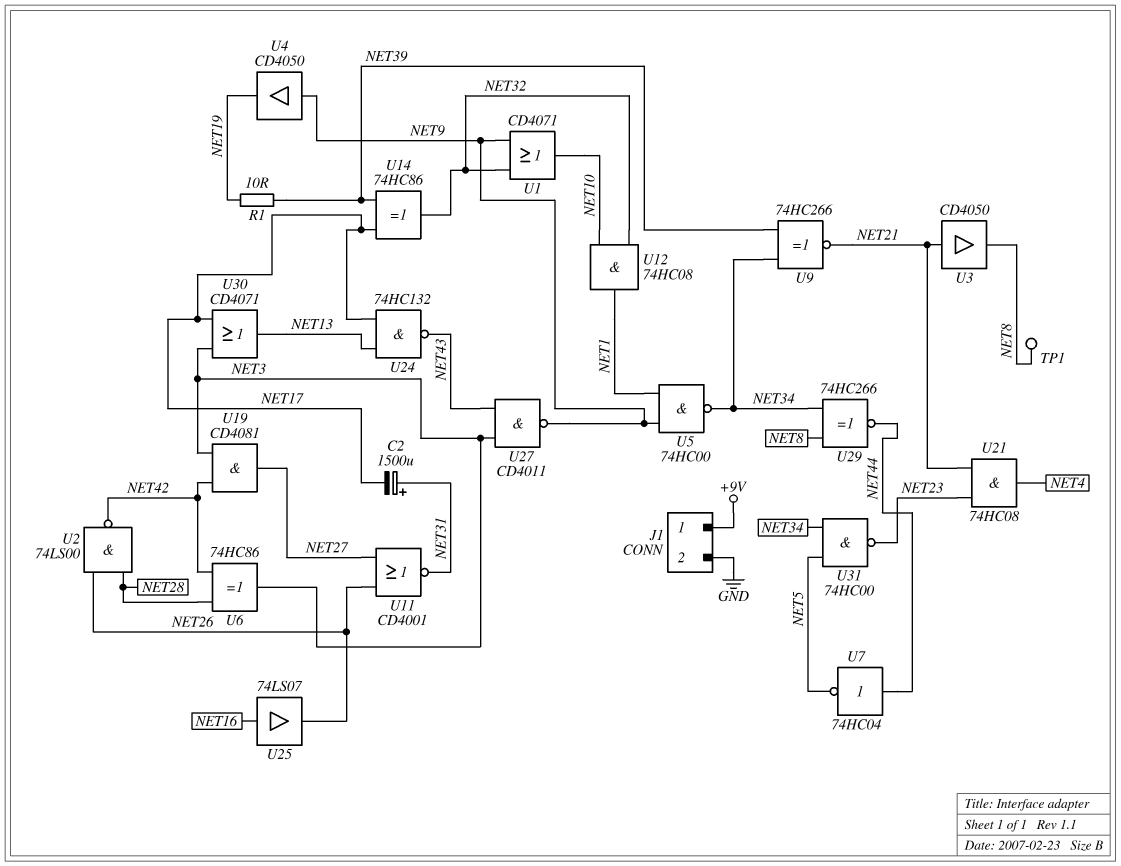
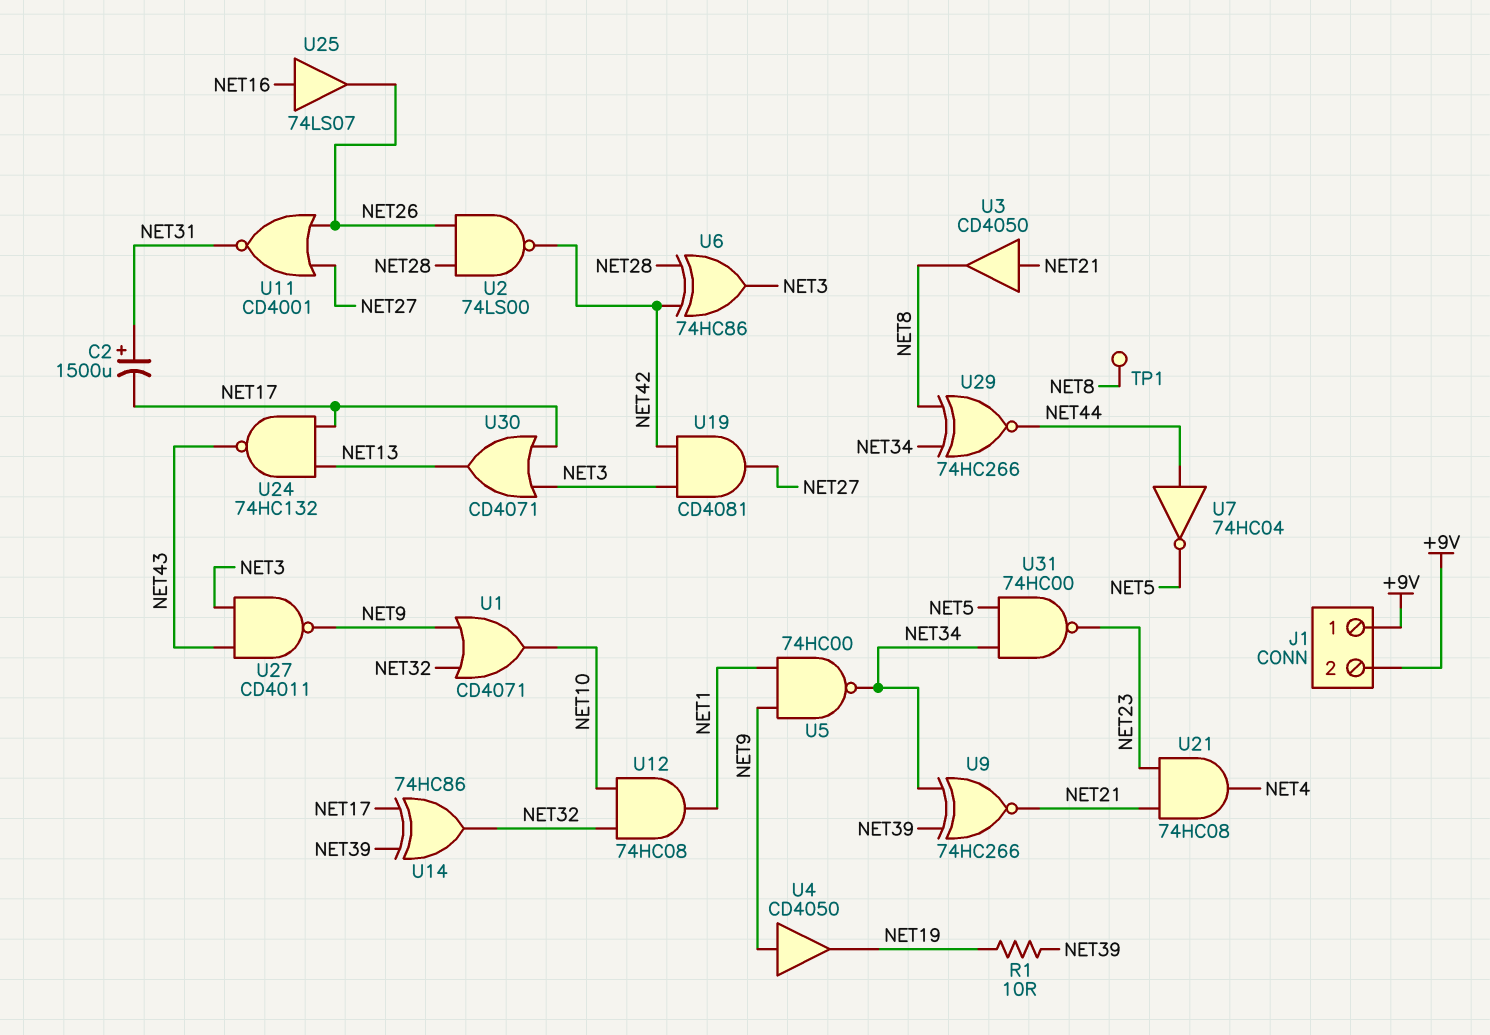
J1 pin 2: GND -> +9V

